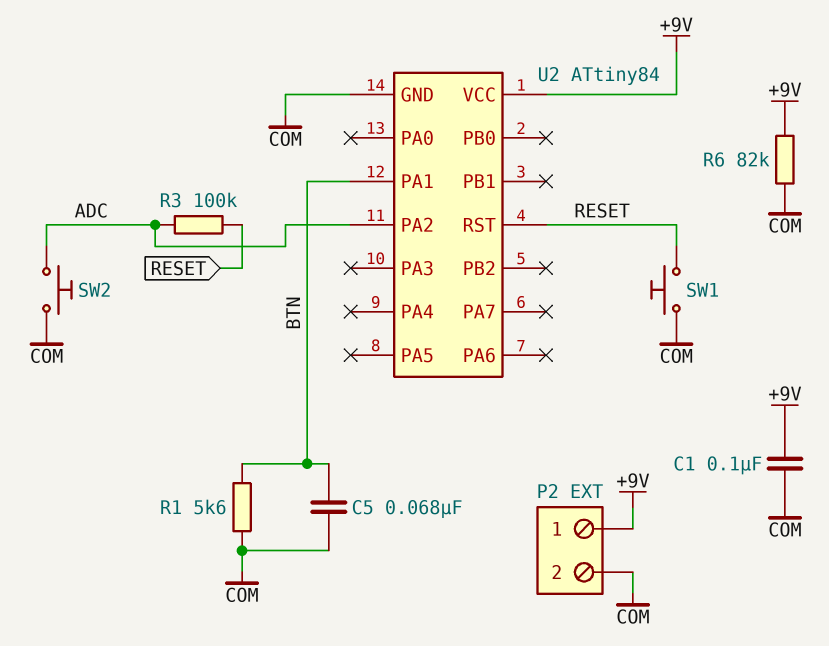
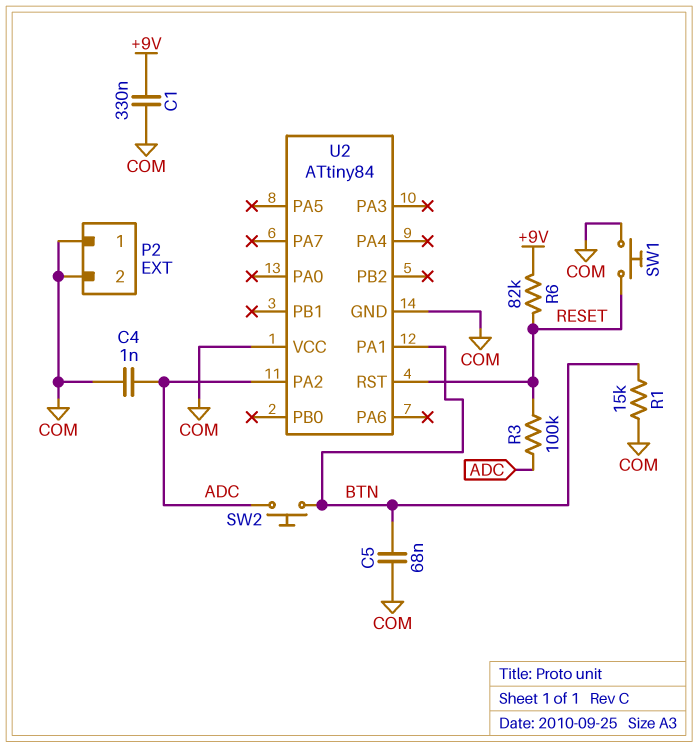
C1: 100nF (+9V, COM) -> 330nF (+9V, COM)
C4: none -> 1nF (ADC, COM)
P2 pin 1: +9V -> COM
R1: 5.6k (BTN, COM) -> 15k (BTN, COM)
R6: 82k (+9V, COM) -> 82k (+9V, RESET)
SW2: button (ADC, COM) -> button (ADC, BTN)
U2 pin VCC: +9V -> COM

